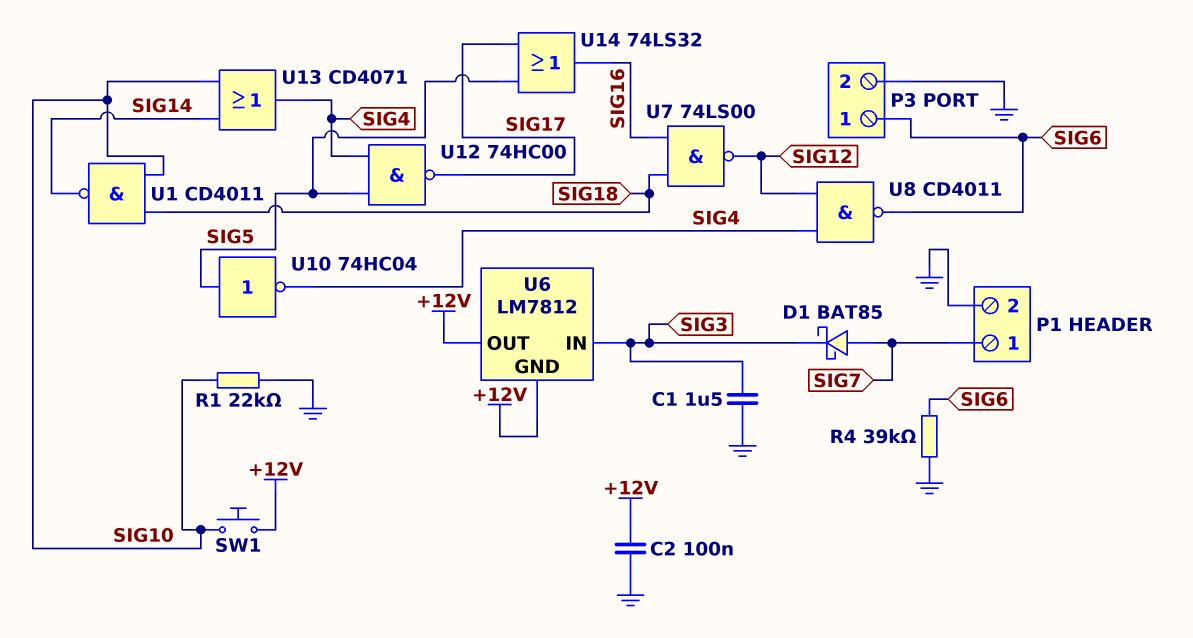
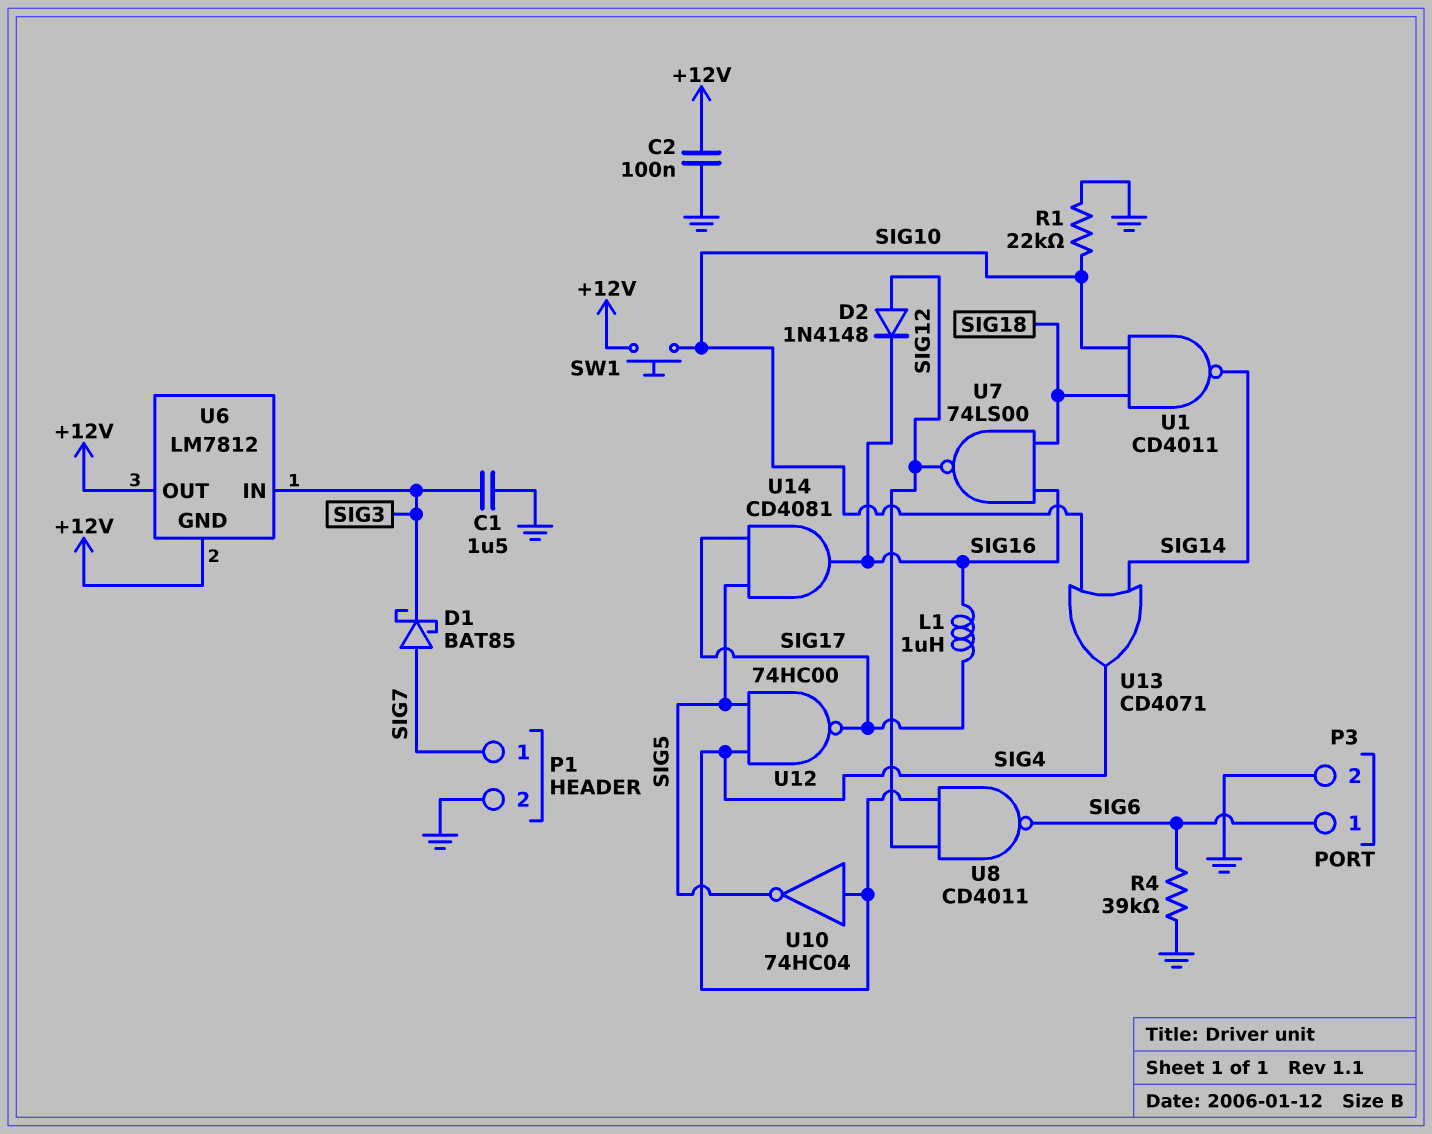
D2: none -> diode 1N4148 (A SIG12, K SIG16)
L1: none -> 1uH (SIG16, SIG17)
U10: NOT 74HC04 (in SIG5, out SIG4) -> NOT 74HC04 (in SIG4, out SIG5)
U14: OR 74LS32 (in SIG5, in SIG17, out SIG16) -> AND CD4081 (in SIG5, in SIG17, out SIG16)

